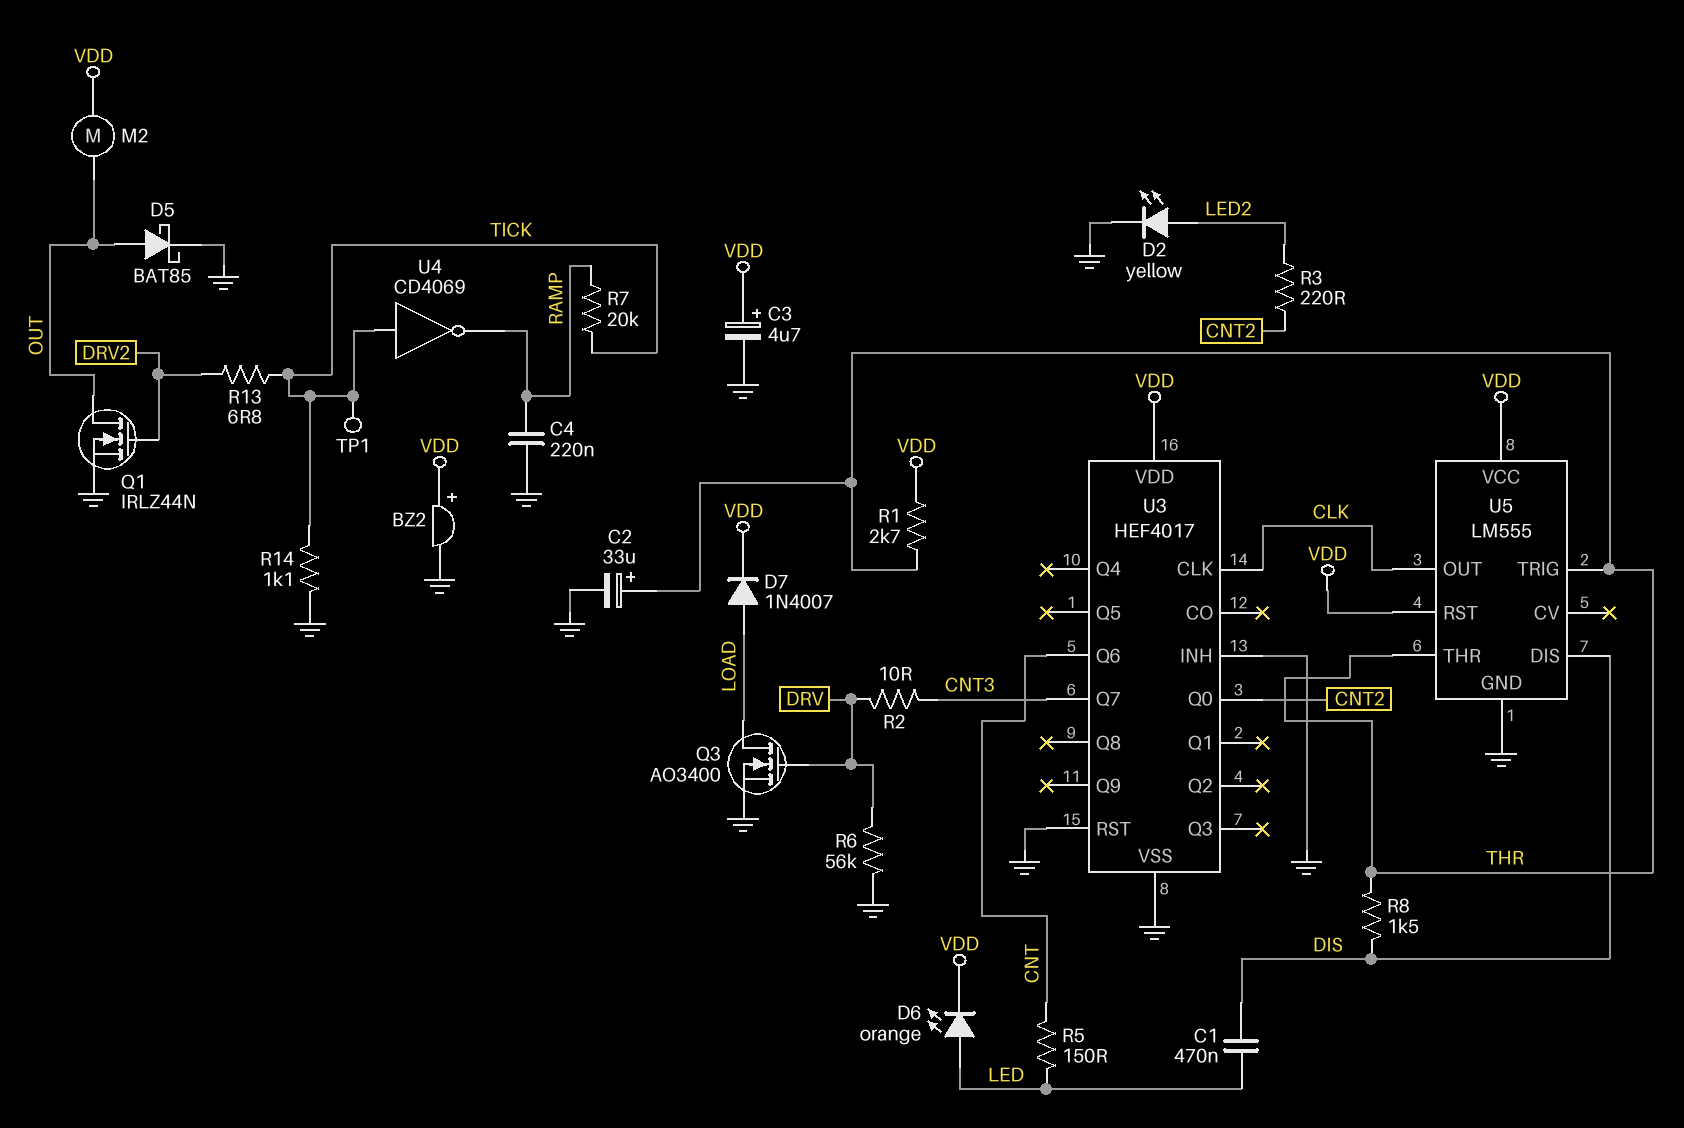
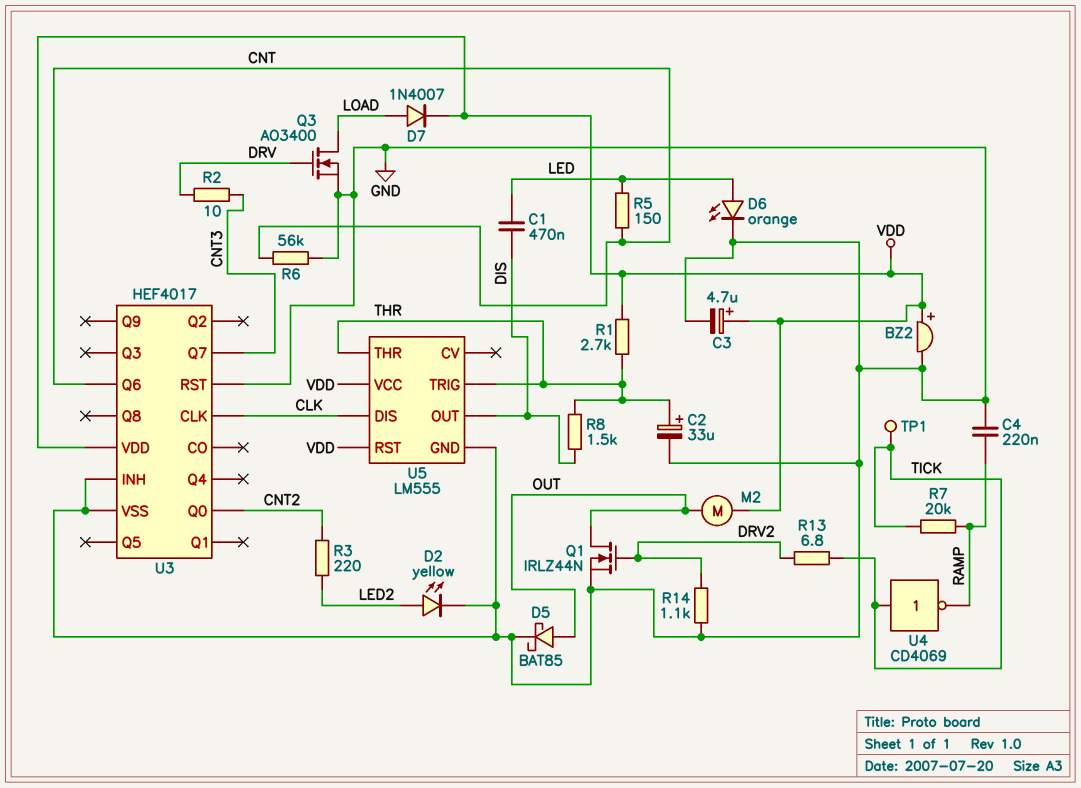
D6: LED orange (A LED, K VDD) -> LED orange (A LED, K GND)
R6: 56k (DRV, GND) -> 56k (CNT, GND)
R14: 1.1k (GND, TICK) -> 1.1k (DRV2, GND)
U5 pin DIS: DIS -> CLK
U5 pin OUT: CLK -> DIS

